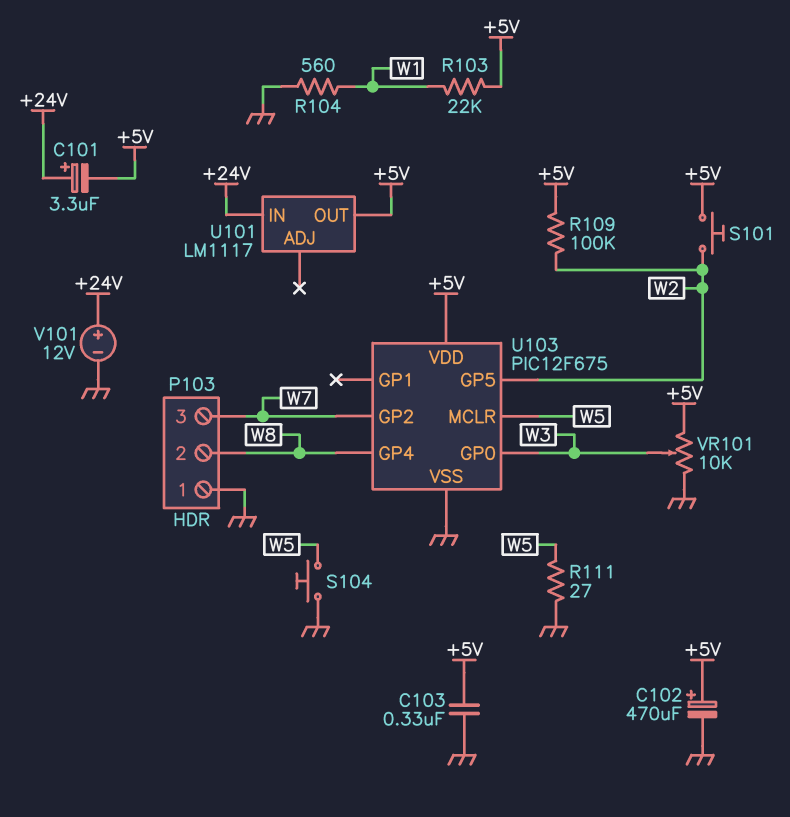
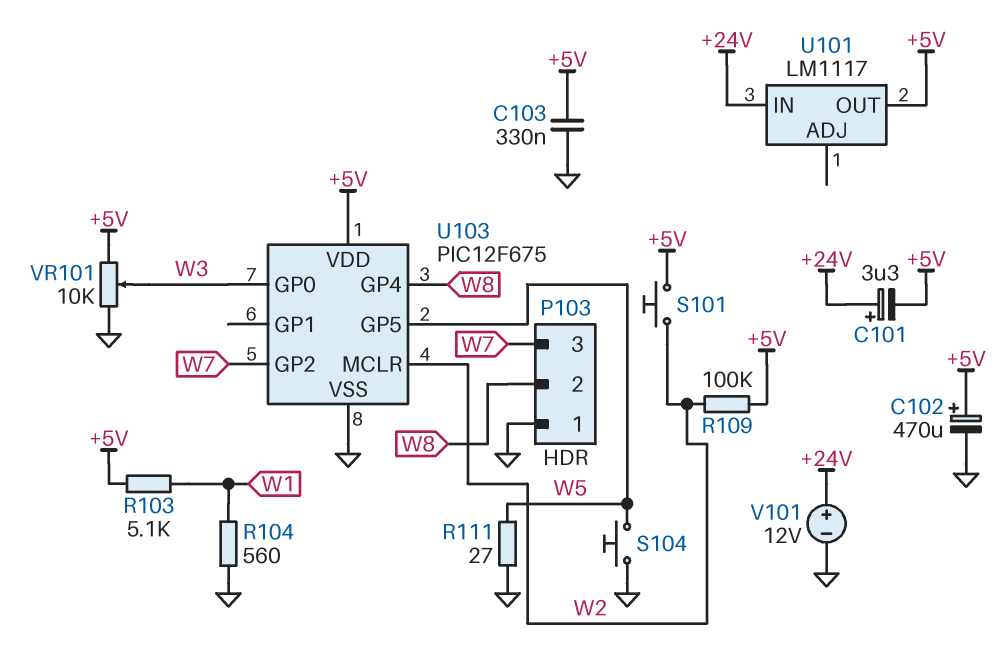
R103: 22k (+5V, W1) -> 5.1k (+5V, W1)
U103 pin GP5: W2 -> W5
U103 pin MCLR: W5 -> W2

